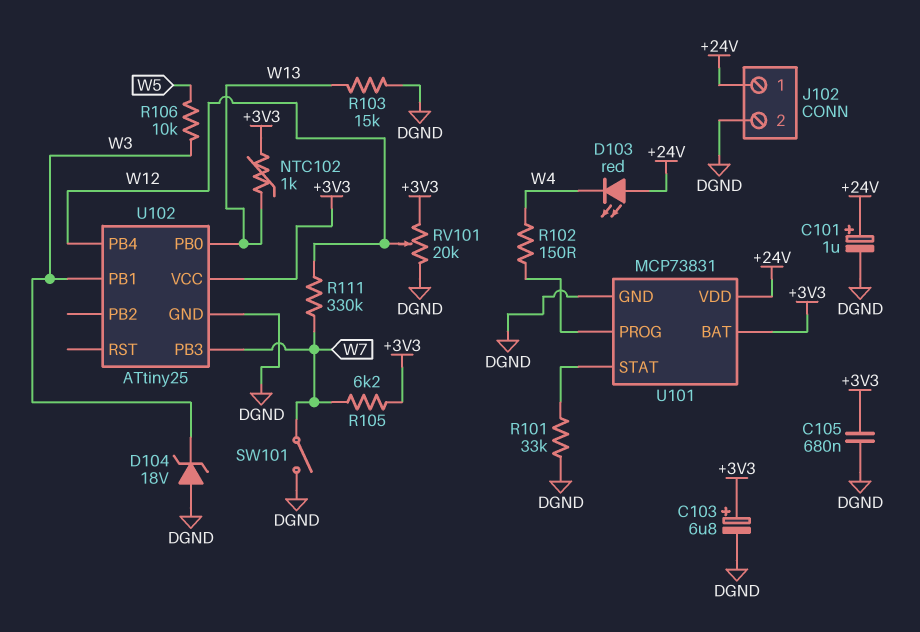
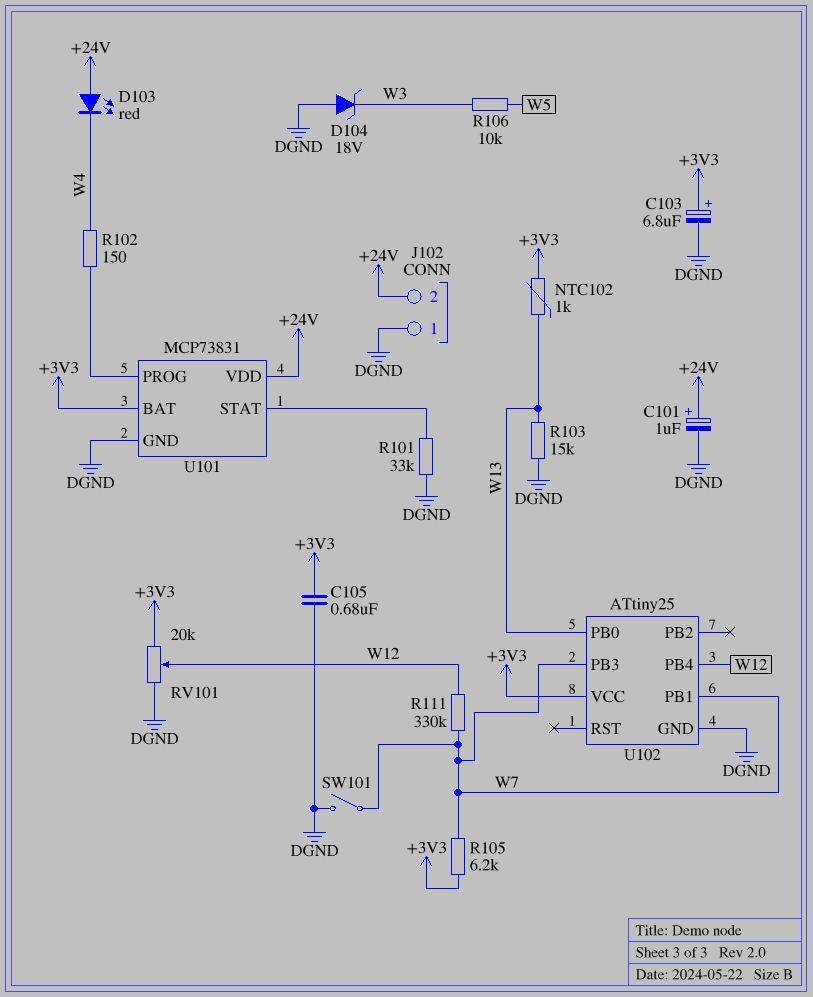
J102 pin 1: +24V -> DGND
J102 pin 2: DGND -> +24V
U102 pin PB1: W3 -> W7

